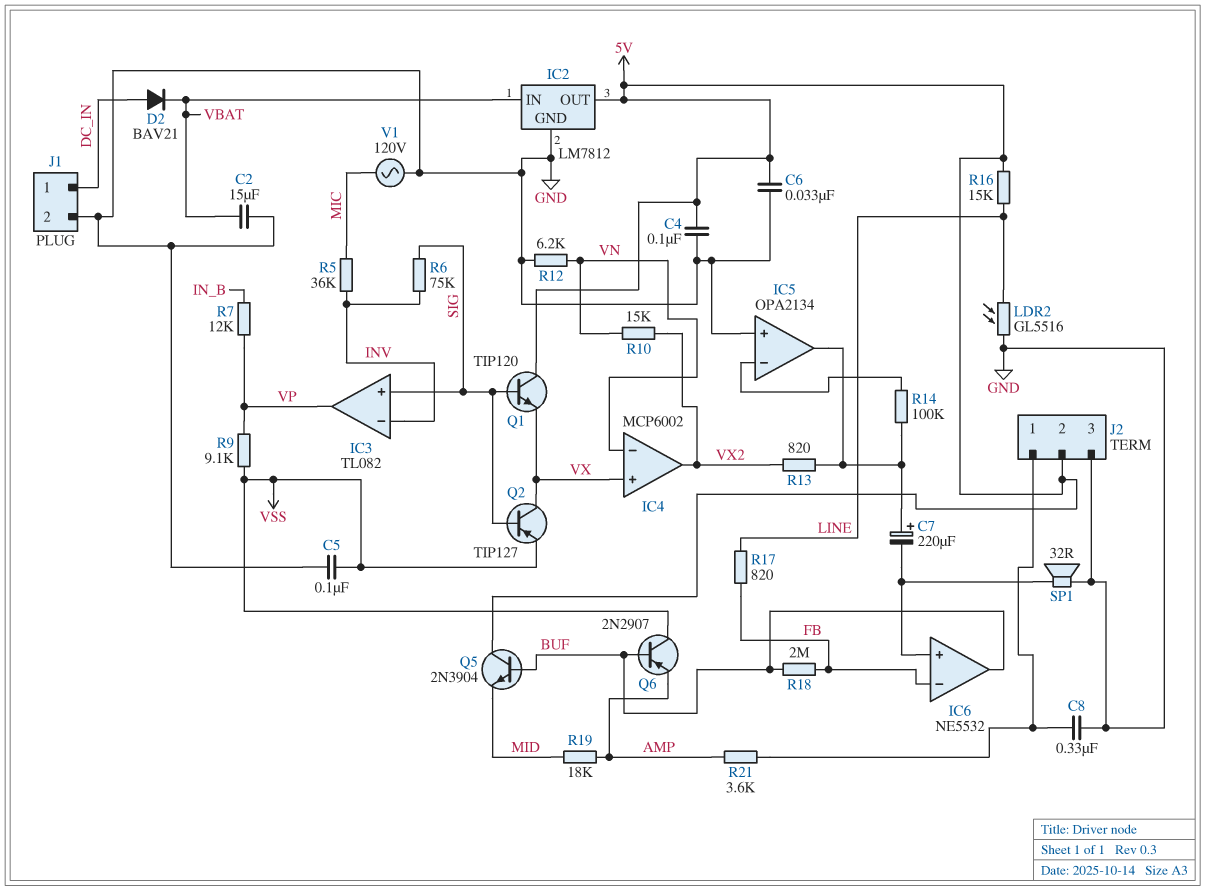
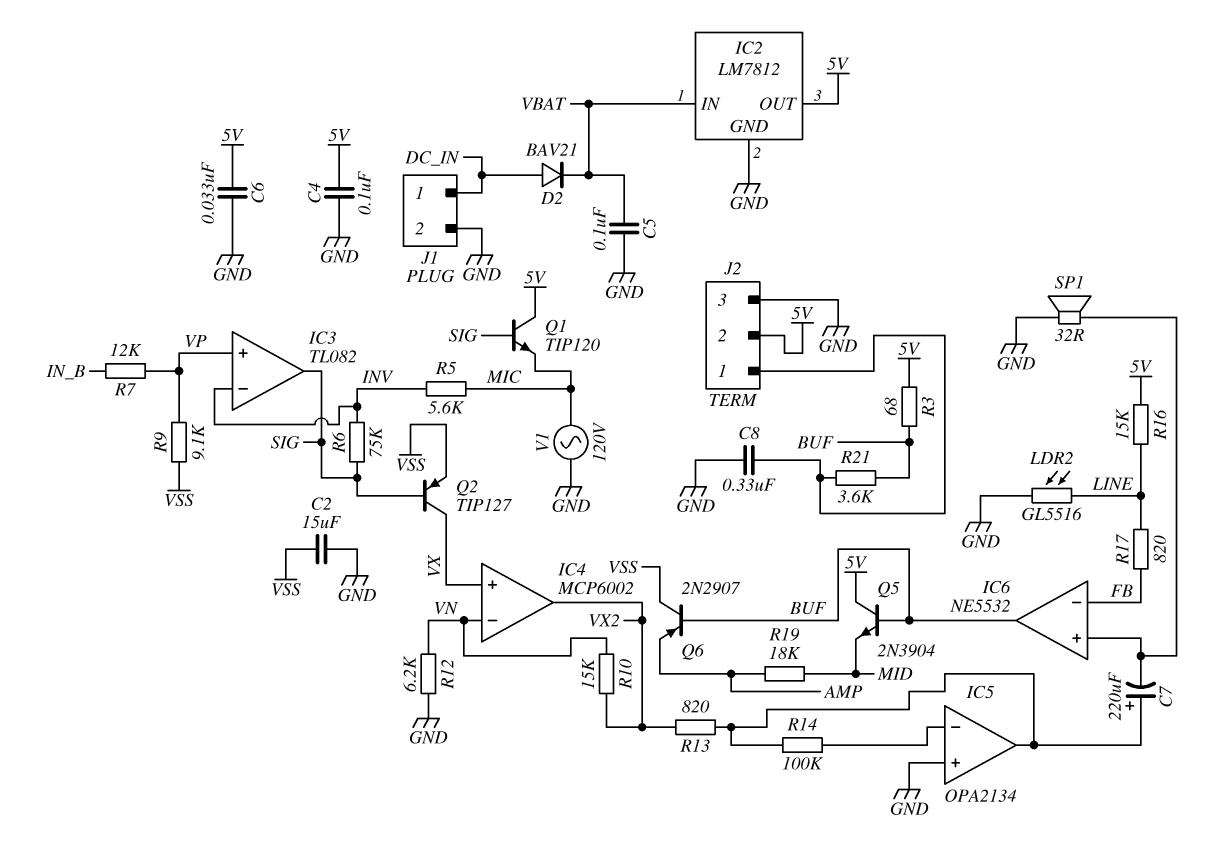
C2: 15uF (GND, VBAT) -> 15uF (GND, VSS)
C5: 100nF (GND, VSS) -> 100nF (GND, VBAT)
IC3 pin in+: SIG -> VP
IC3 pin out: VP -> SIG
Q1: NPN TIP120 (B SIG, C 5V, E VX) -> NPN TIP120 (B SIG, C 5V, E MIC)
R3: none -> 68 (5V, BUF)
R5: 36k (INV, MIC) -> 5.6k (INV, MIC)
R18: 2M (BUF, FB) -> none
R21: 3.6k (AMP, J2/1) -> 3.6k (BUF, J2/1)

